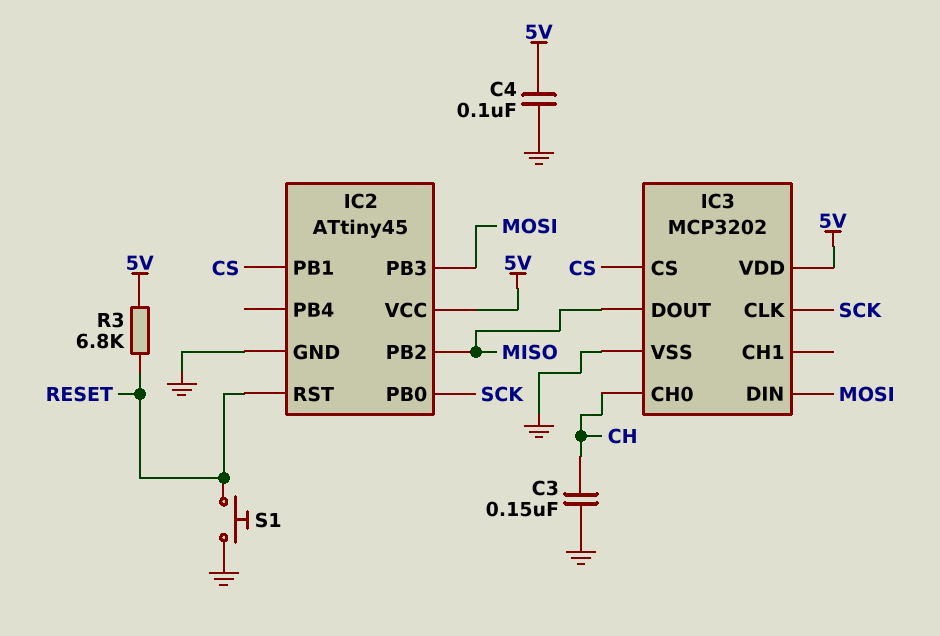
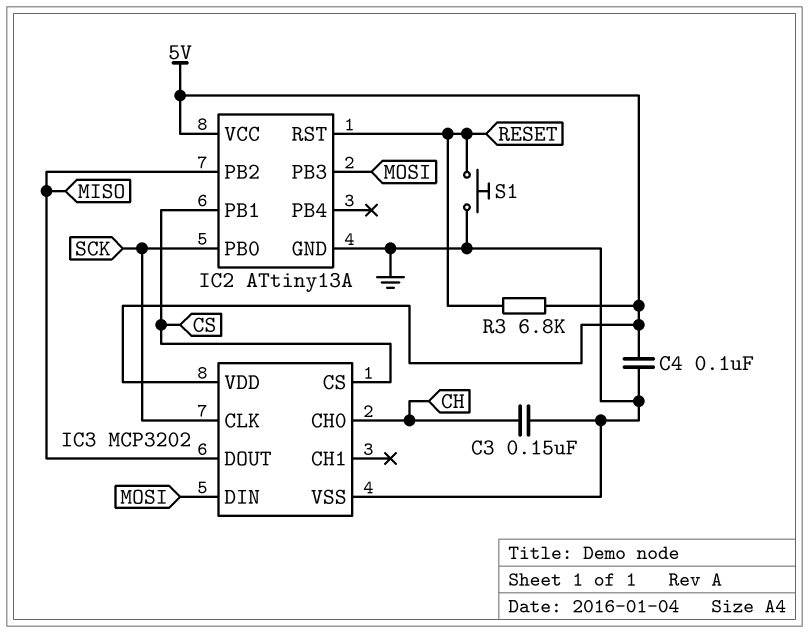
IC2: ATtiny45 -> ATtiny13A

